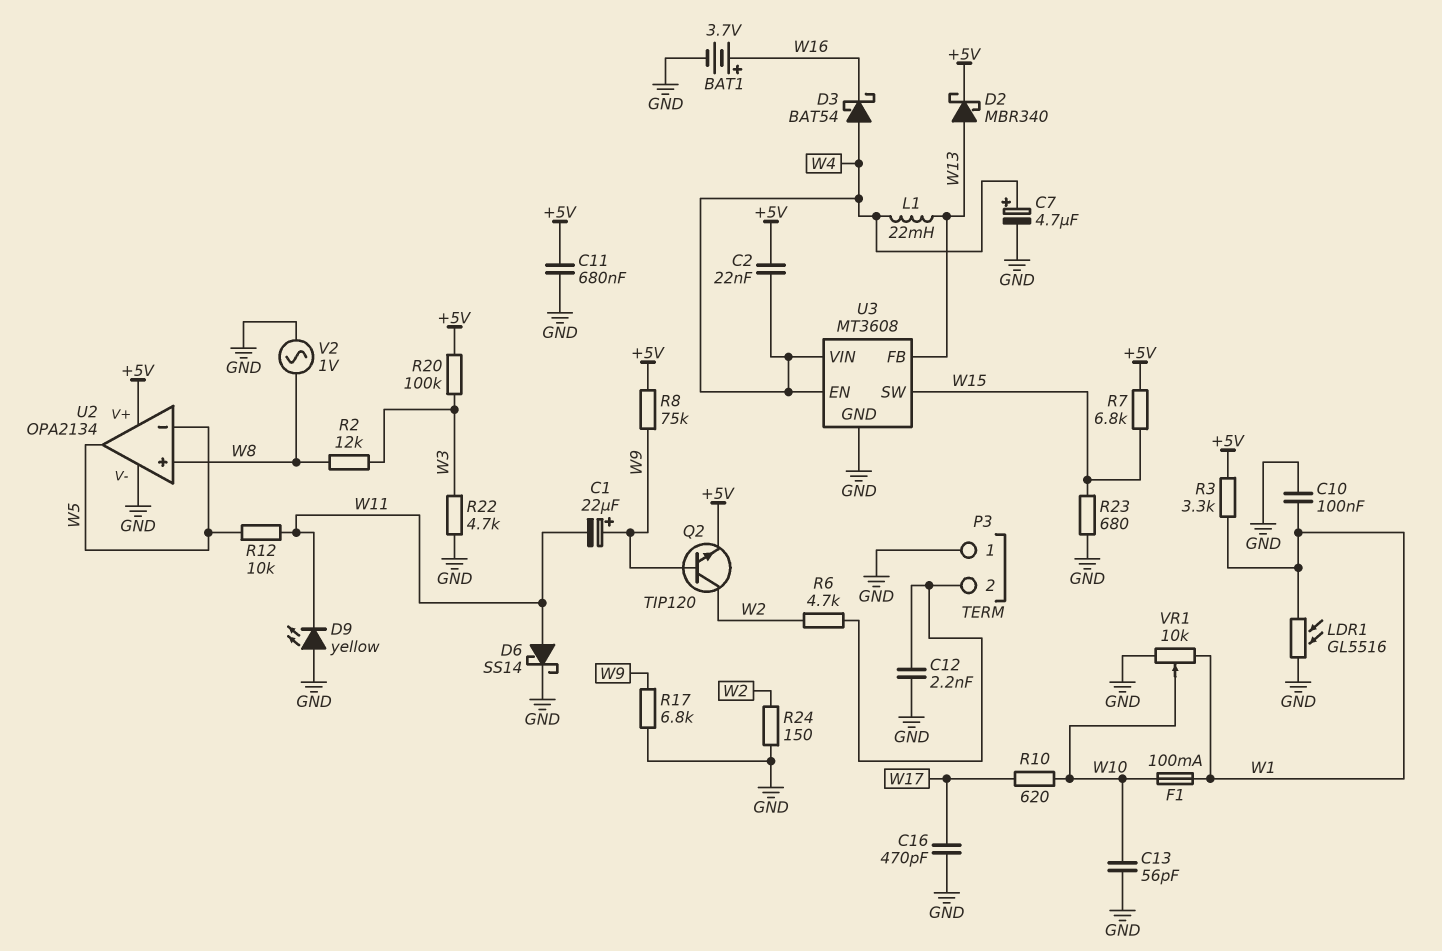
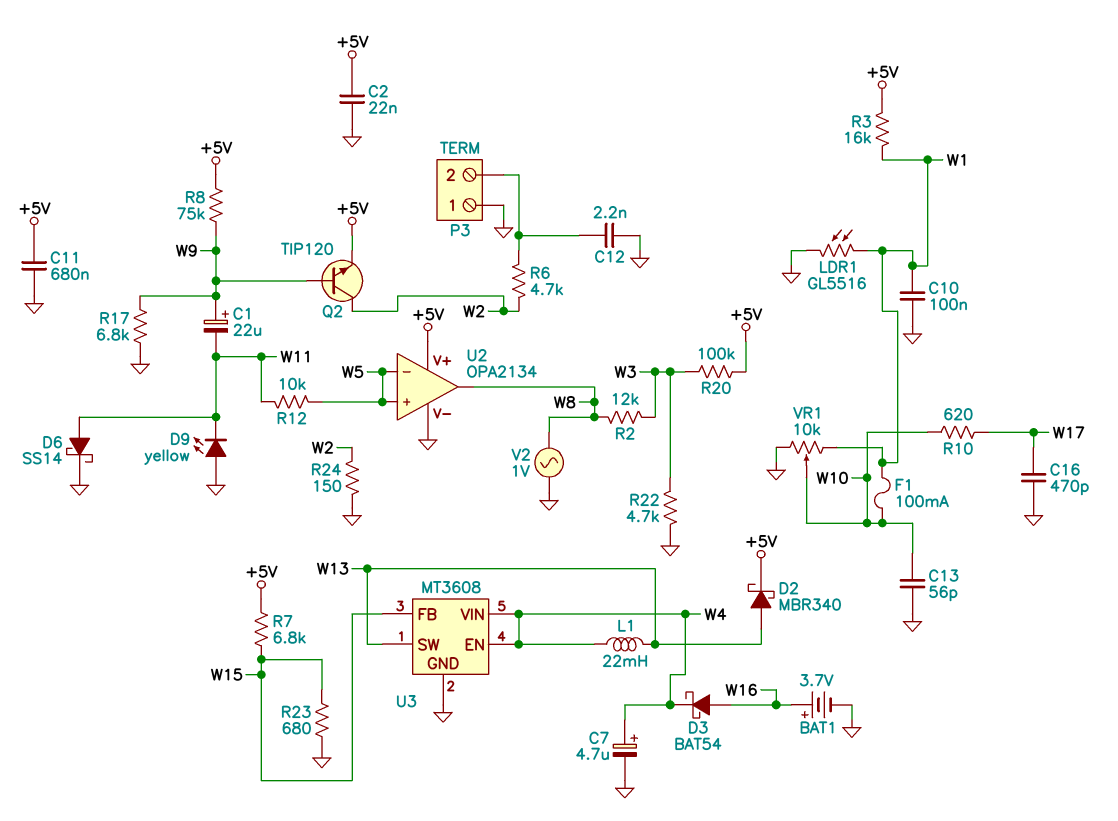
C2: 22nF (+5V, W4) -> 22nF (+5V, GND)
D3: schottky BAT54 (A W4, K W16) -> schottky BAT54 (A W16, K W4)
R3: 3.3k (+5V, W1) -> 16k (+5V, W1)
U2 pin in+: W8 -> W5
U2 pin out: W5 -> W8
U3 pin FB: W13 -> W15
U3 pin SW: W15 -> W13

